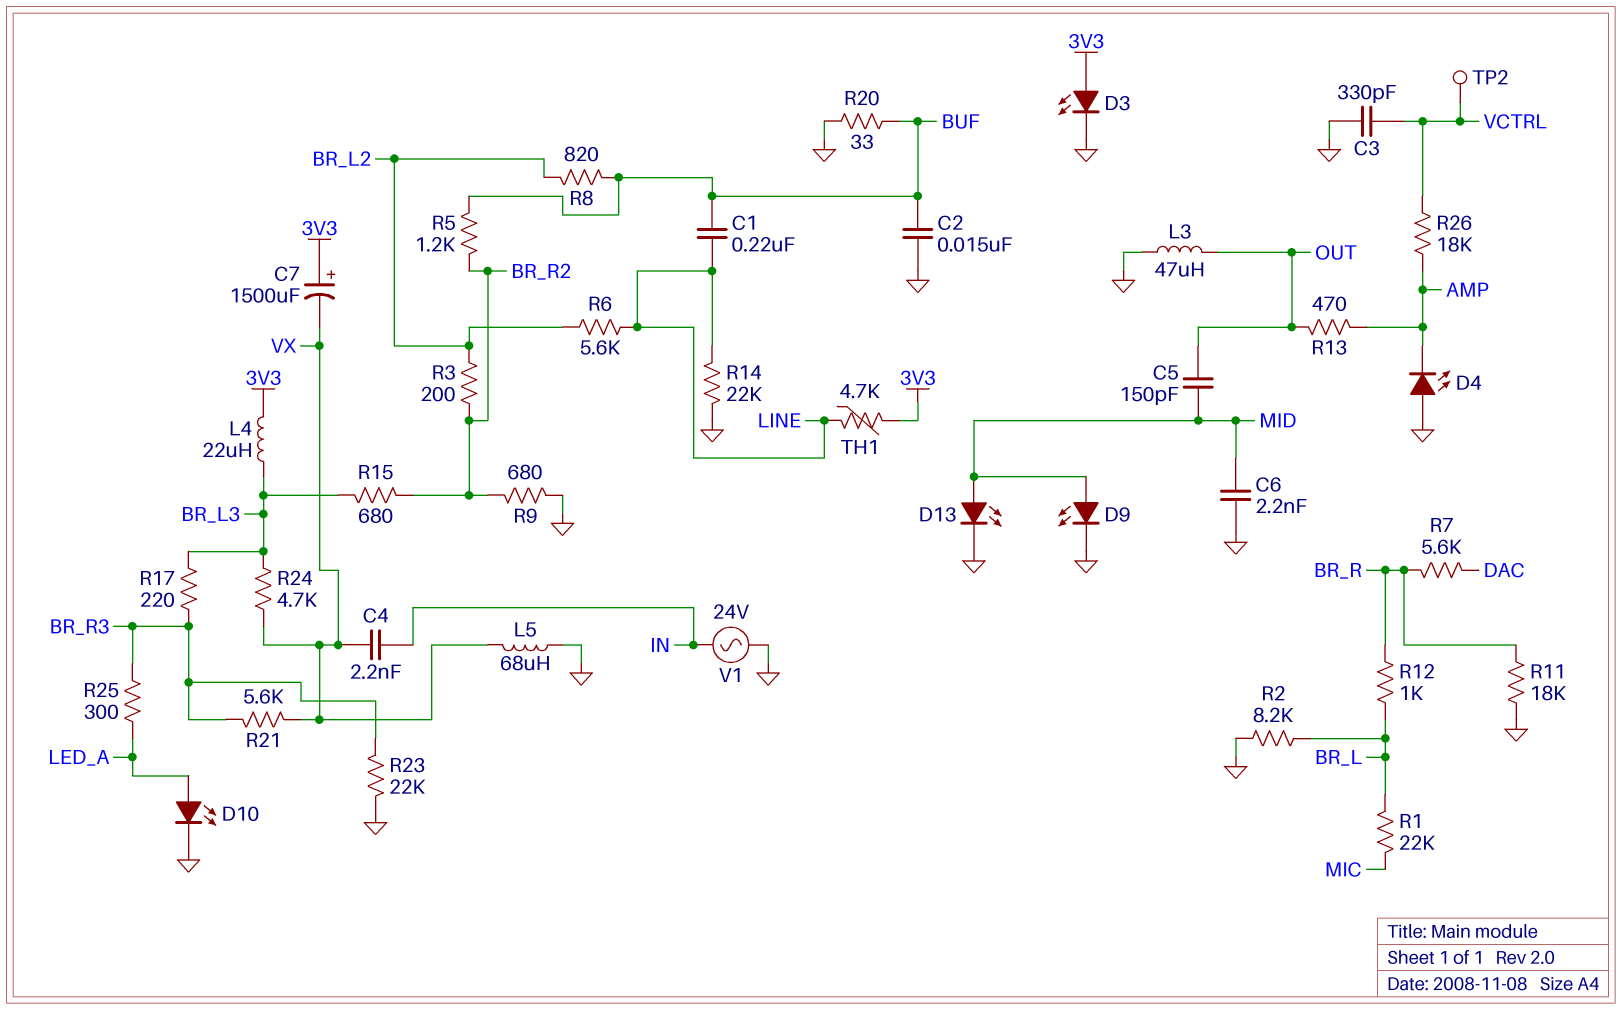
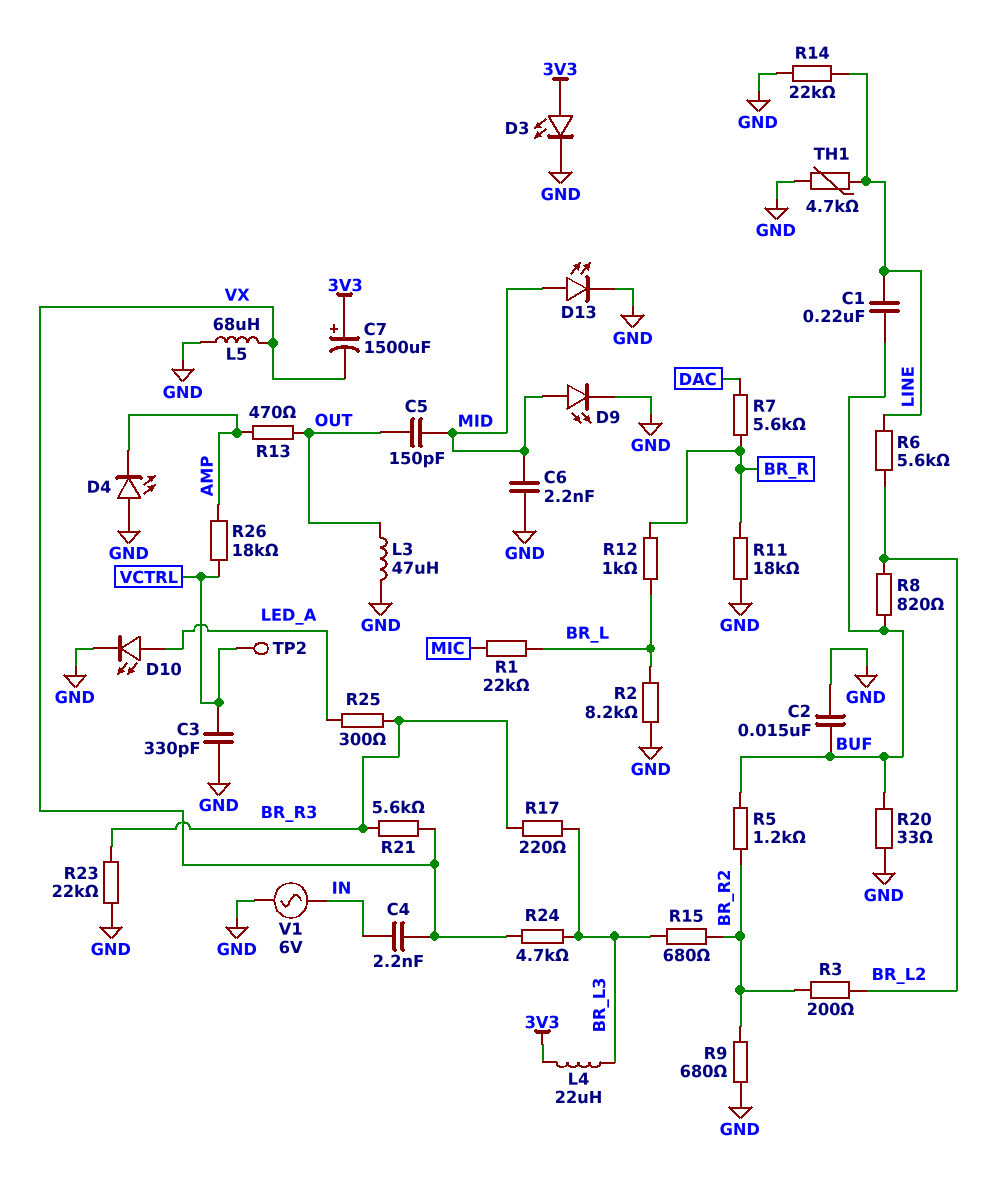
TH1: 4.7k (3V3, LINE) -> 4.7k (GND, LINE)
V1: AC 24V (GND, IN) -> AC 6V (GND, IN)

